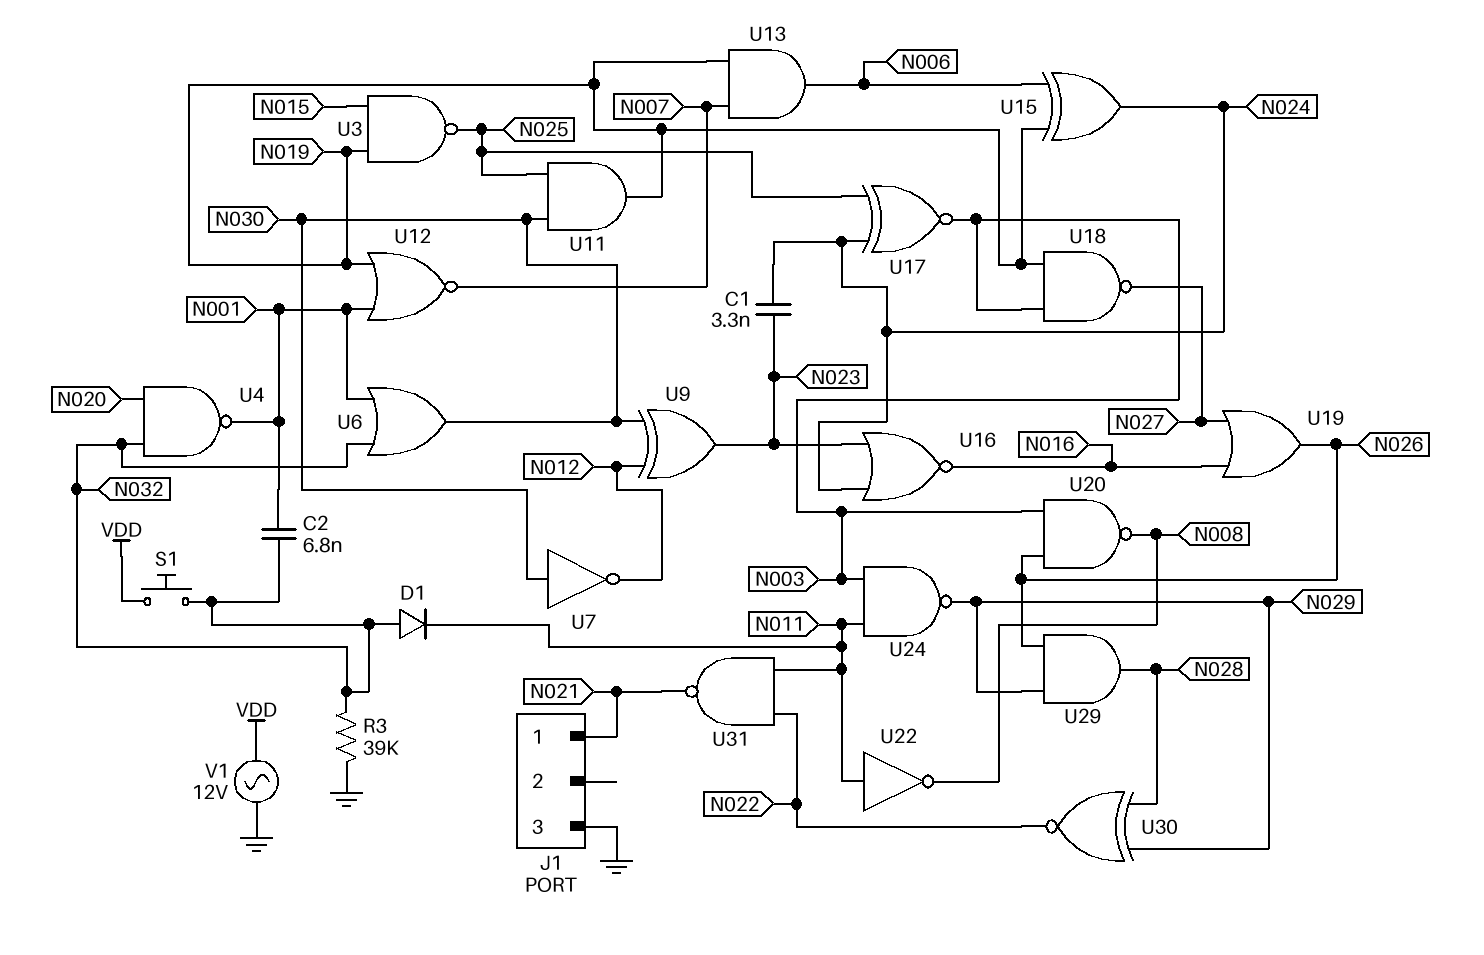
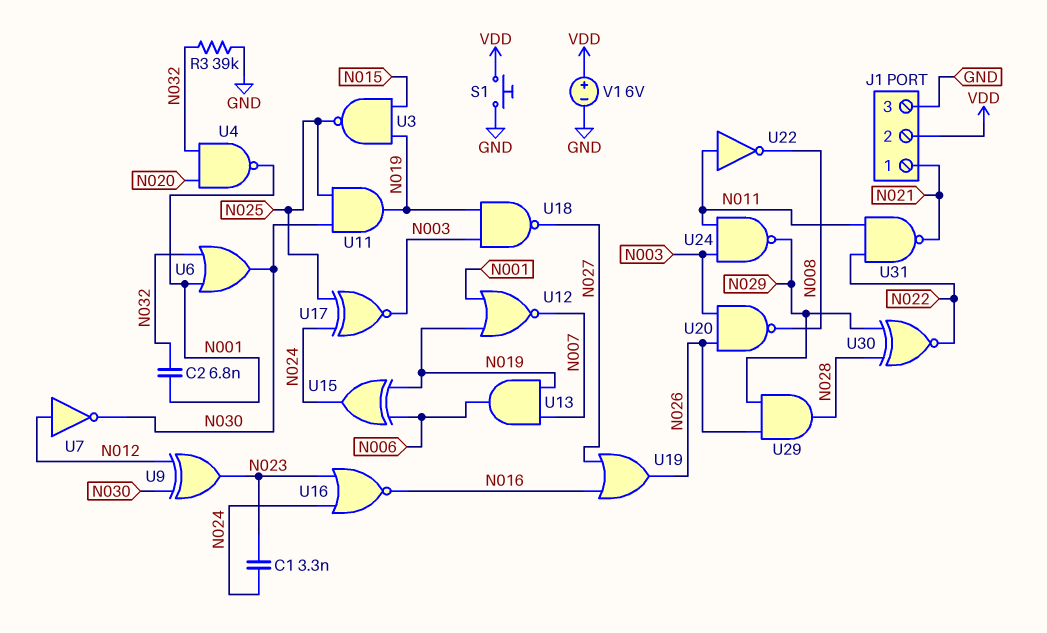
D1: diode (A N032, K N011) -> none
J1 pin 2: none -> VDD
S1: button (N032, VDD) -> button (GND, VDD)
U7: NOT (in N030, out N012) -> NOT (in N012, out N030)
V1: AC 12V (GND, VDD) -> 6V (plus VDD, minus GND)

